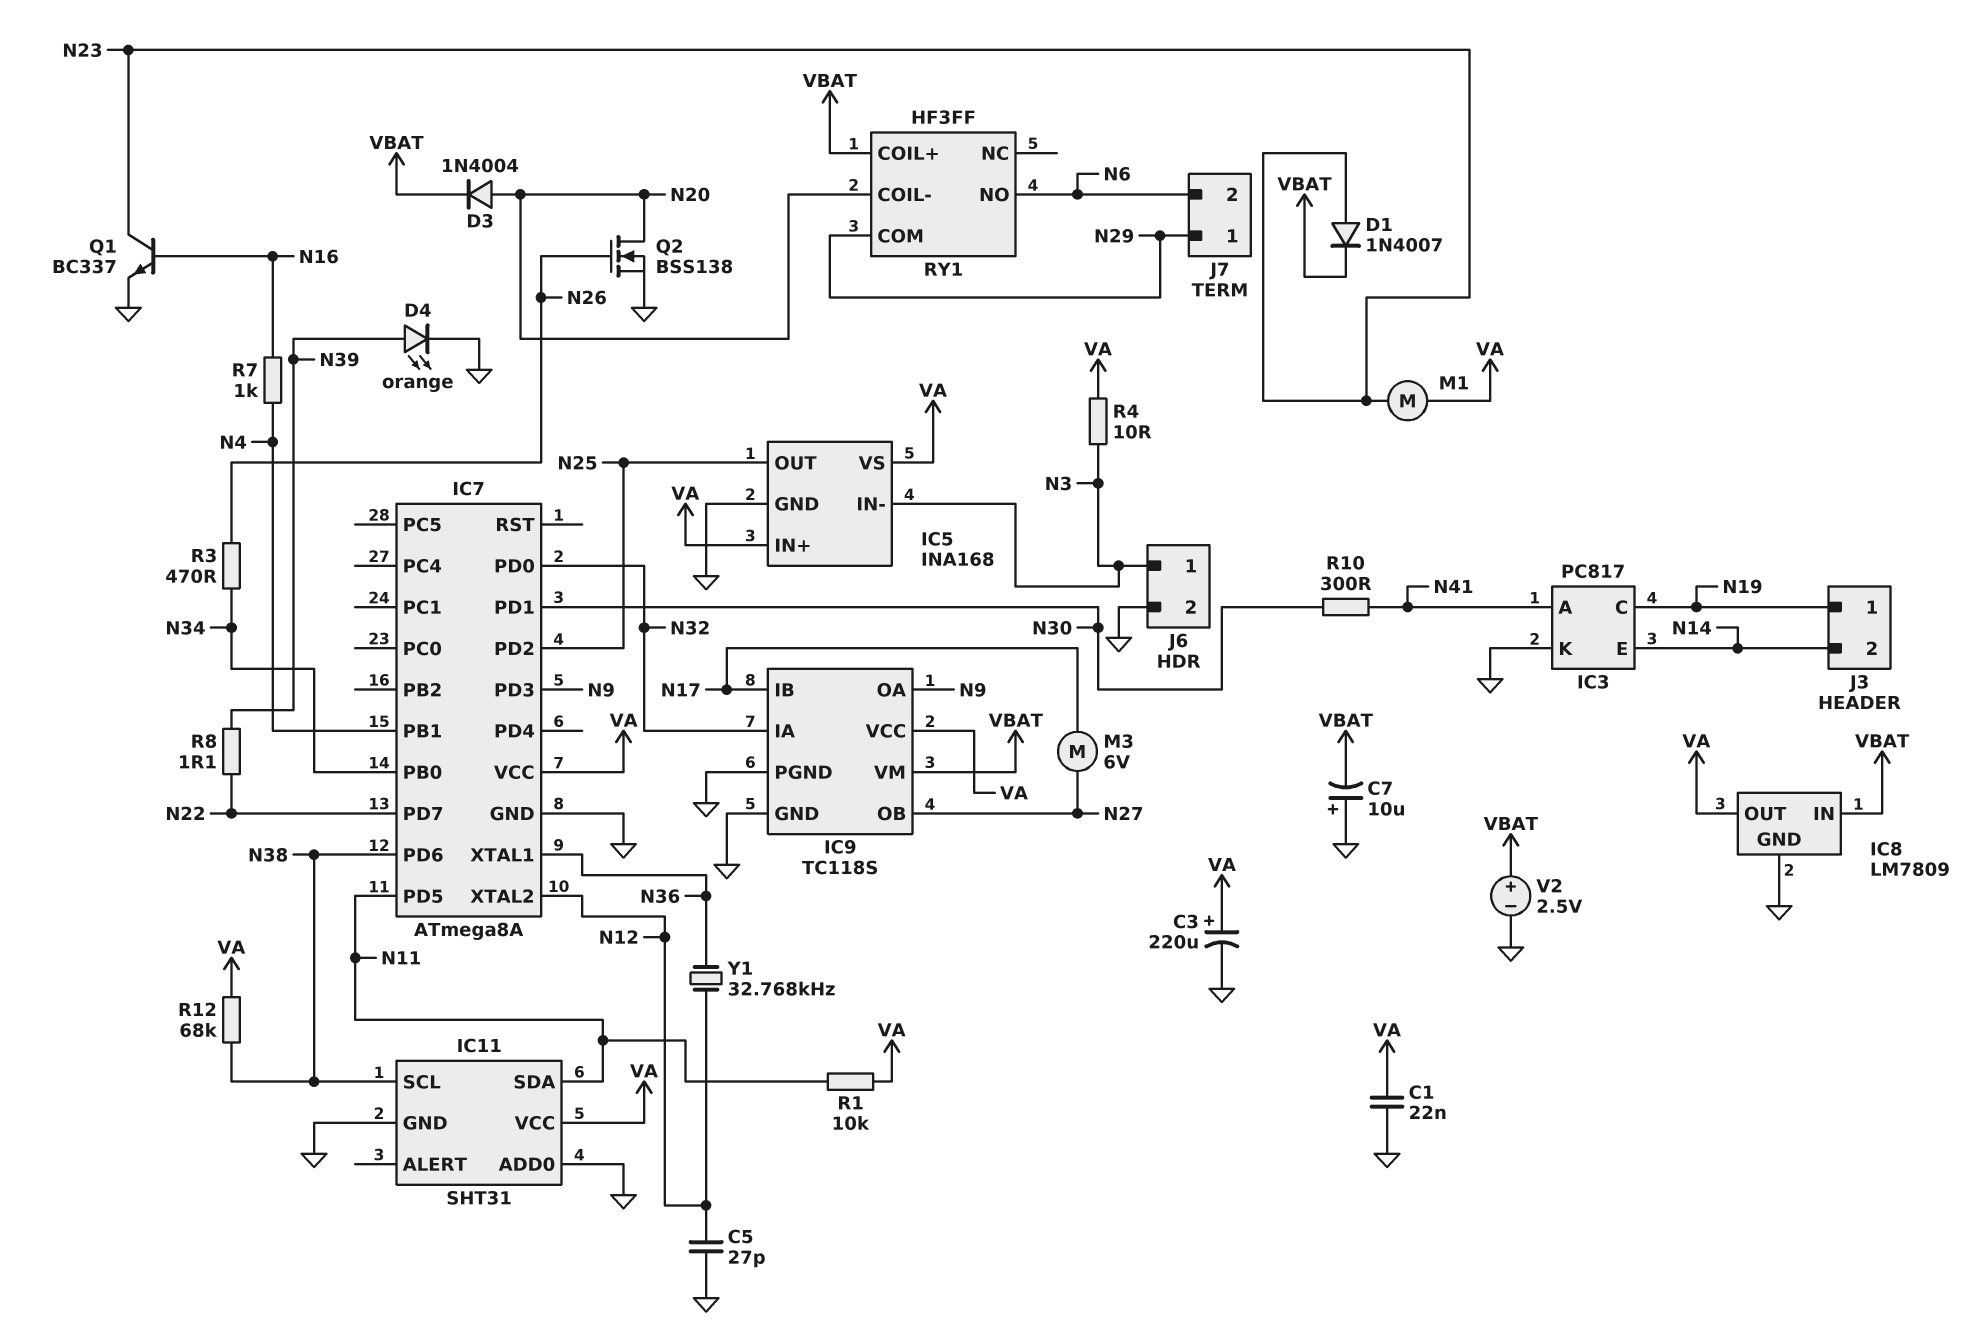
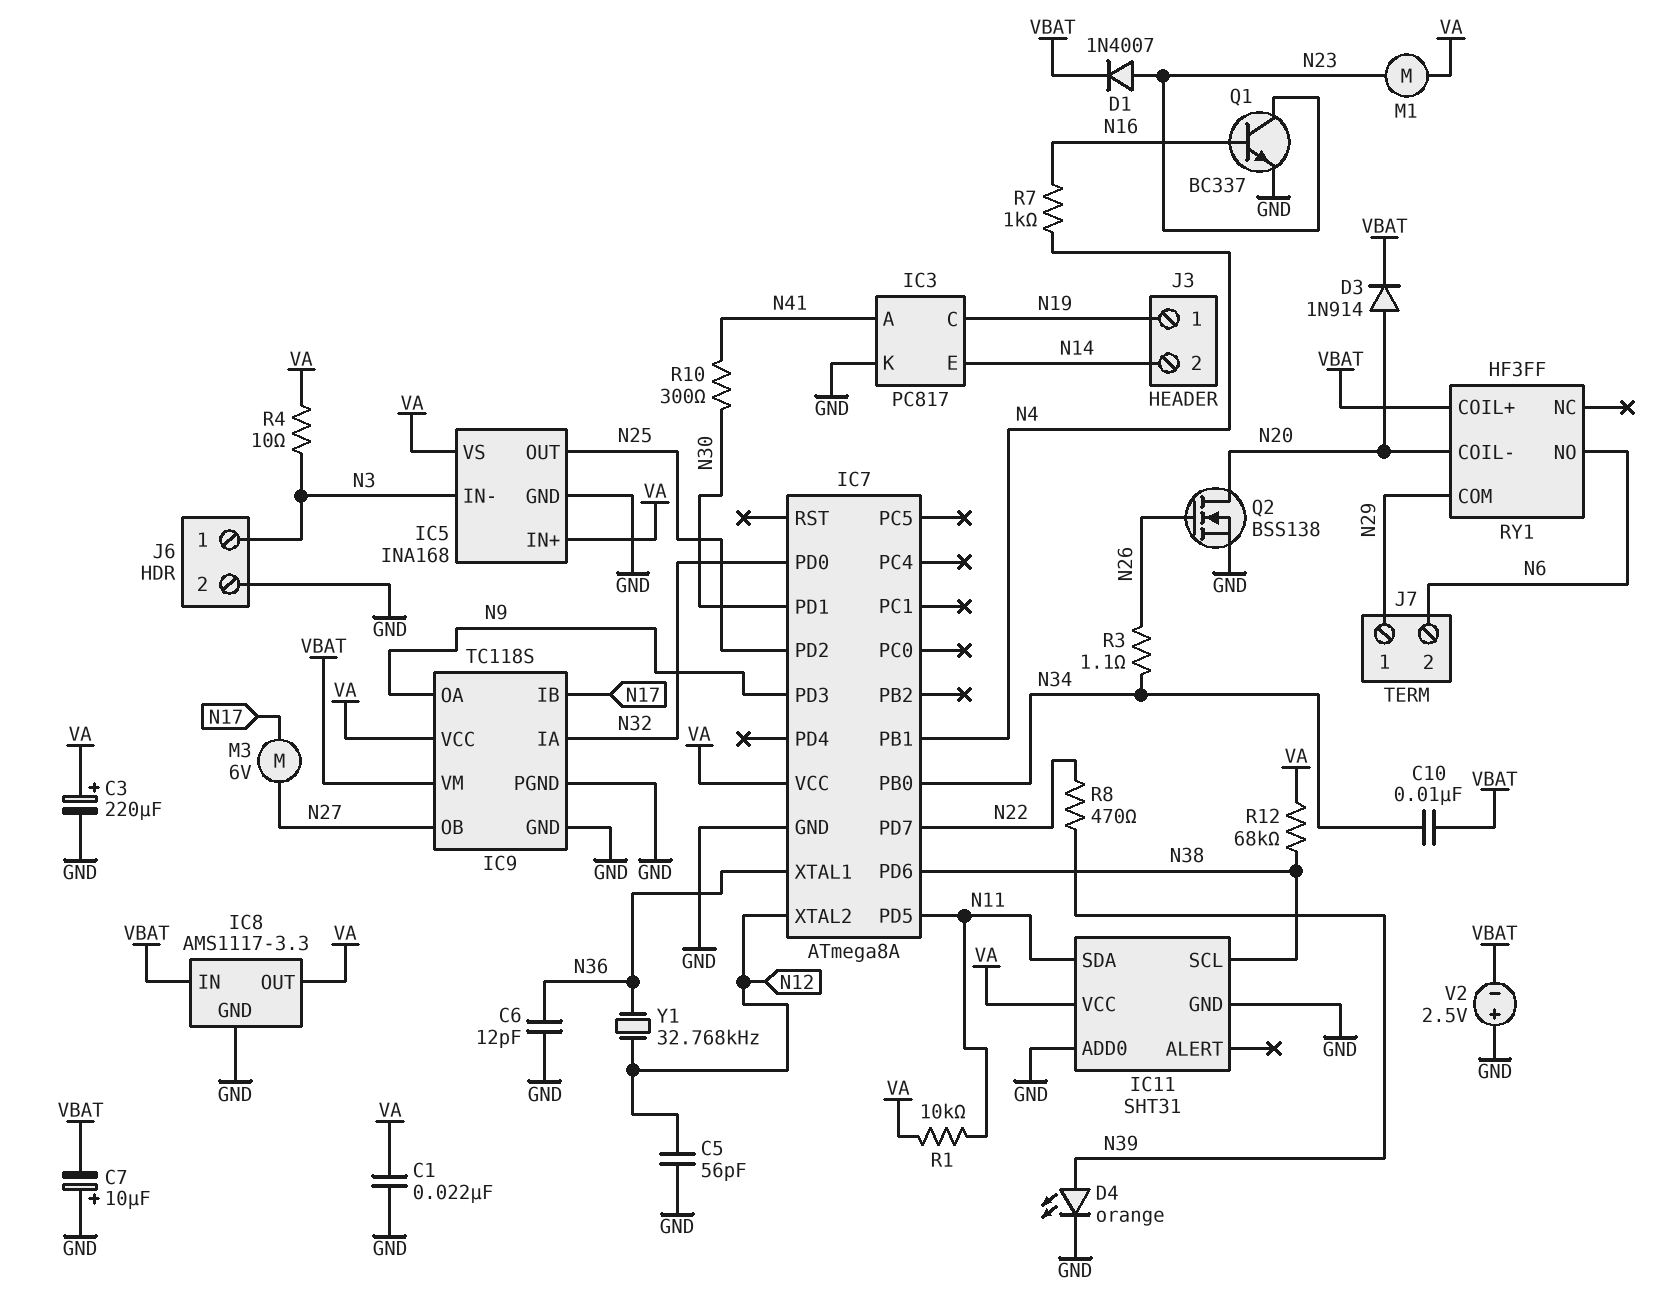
C5: 27pF (GND, N12) -> 56pF (GND, N12)
C6: none -> 12pF (GND, N36)
C10: none -> 10nF (N34, VBAT)
D3: diode 1N4004 (A N20, K VBAT) -> diode 1N914 (A N20, K VBAT)
IC8: LM7809 -> AMS1117-3.3
R3: 470 (N26, N34) -> 1.1 (N26, N34)
R8: 1.1 (N22, N39) -> 470 (N22, N39)
V2: 2.5V (plus VBAT, minus GND) -> 2.5V (plus GND, minus VBAT)

